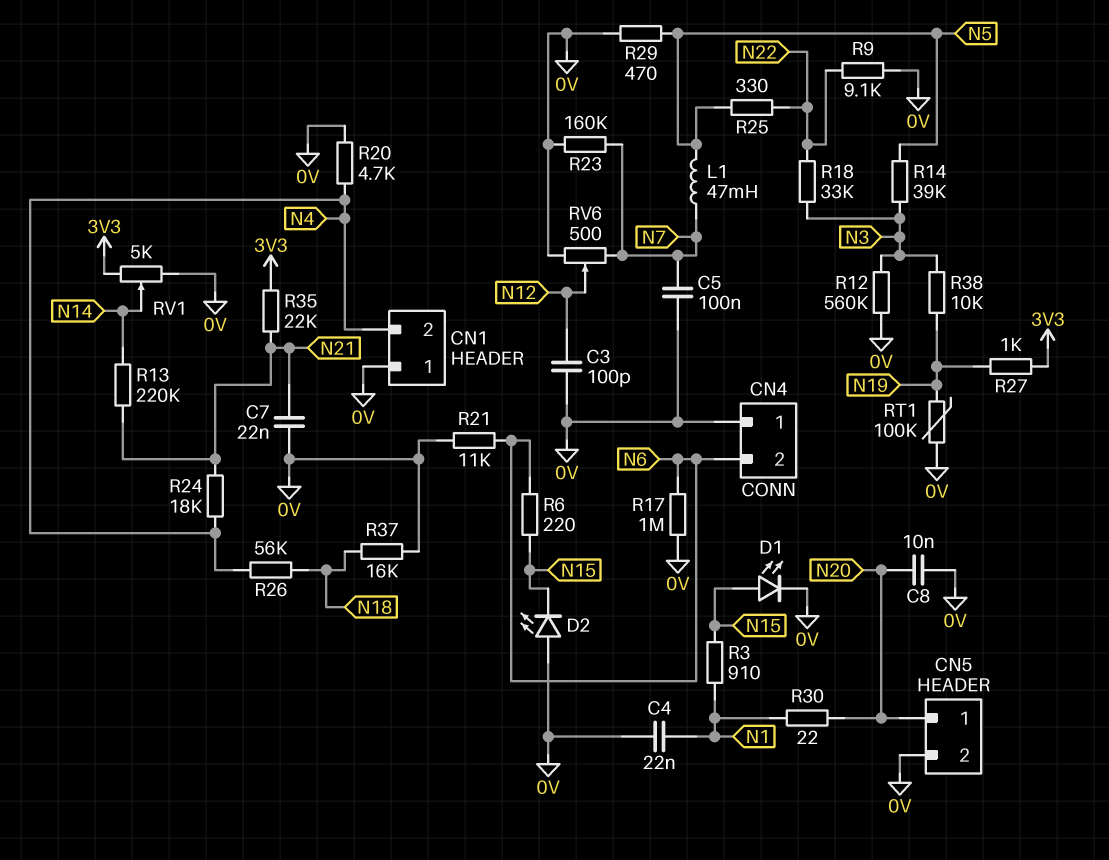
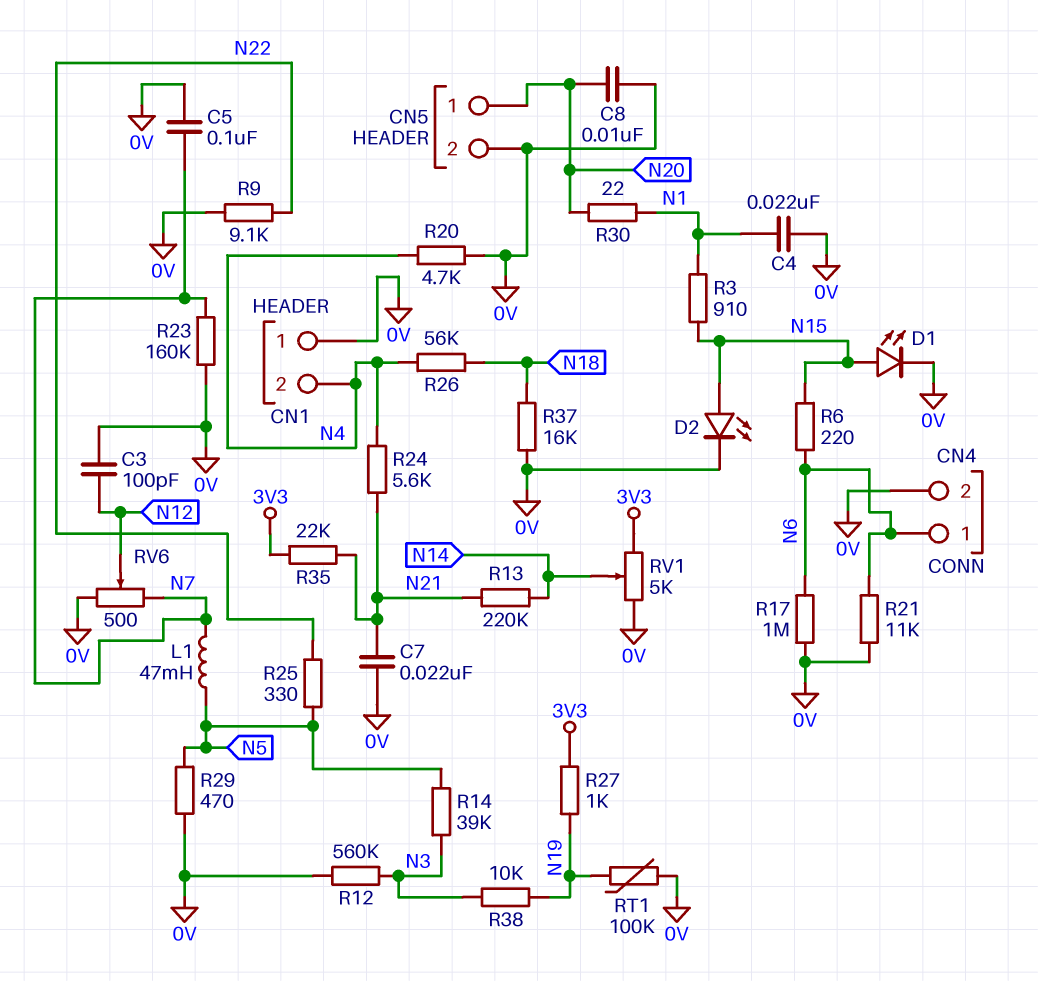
CN4 pin 1: 0V -> N6
CN4 pin 2: N6 -> 0V
D2: LED (A 0V, K N15) -> LED (A N15, K 0V)
R18: 33k (N3, N22) -> none
R24: 18k (N4, N21) -> 5.6k (N4, N21)

